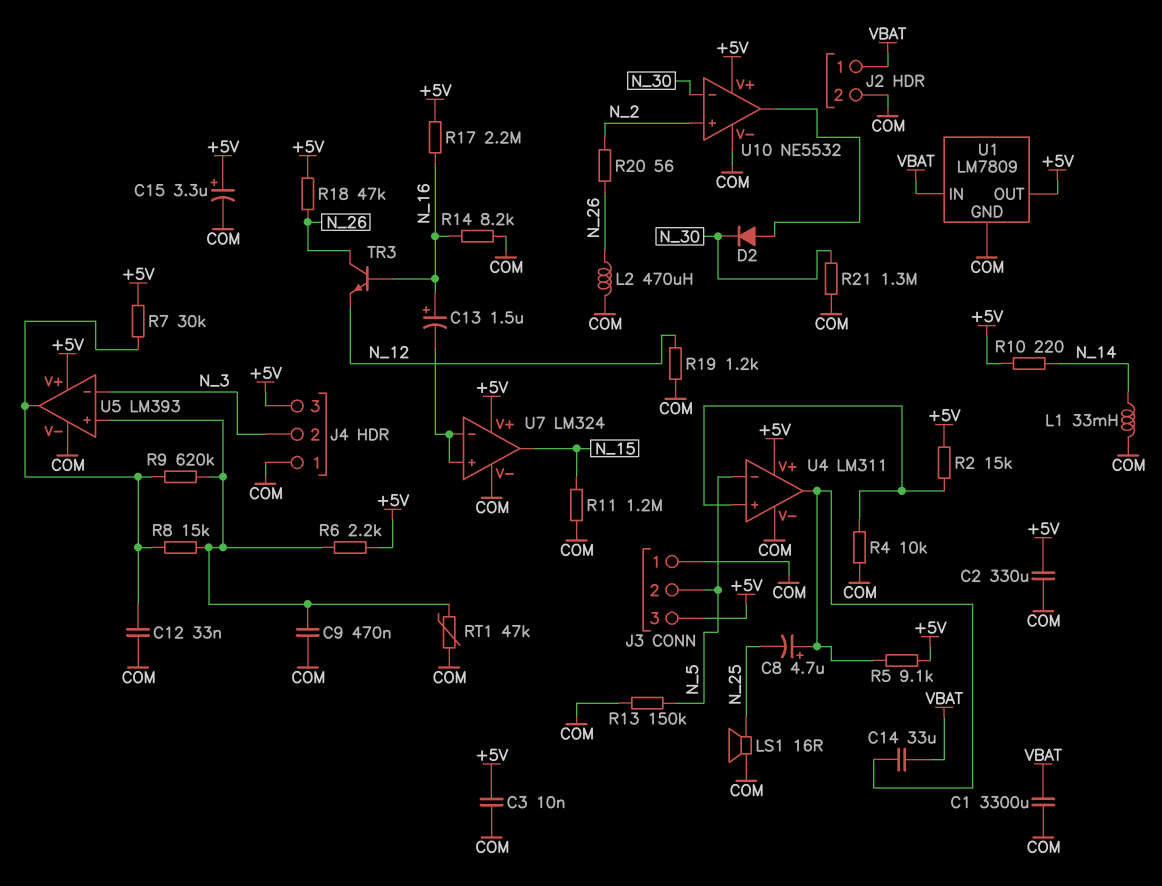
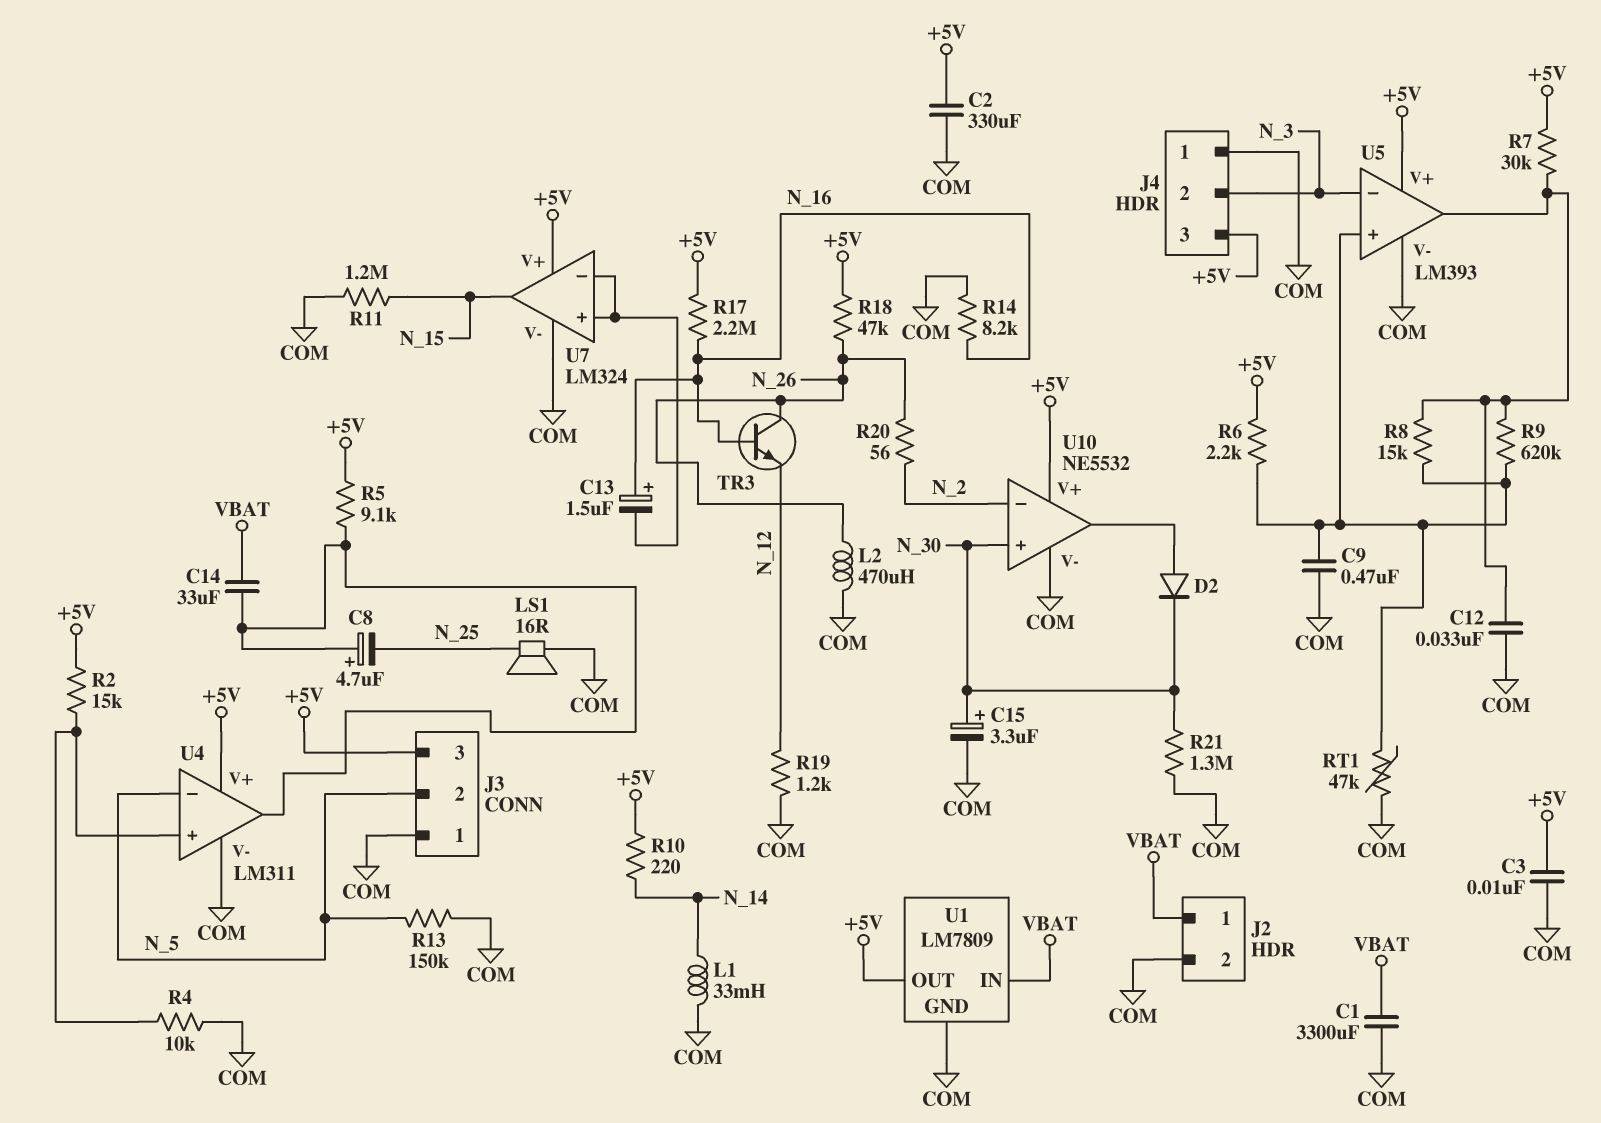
C15: 3.3uF (plus +5V, minus COM) -> 3.3uF (plus N_30, minus COM)
U10 pin in+: N_2 -> N_30
U10 pin in-: N_30 -> N_2

